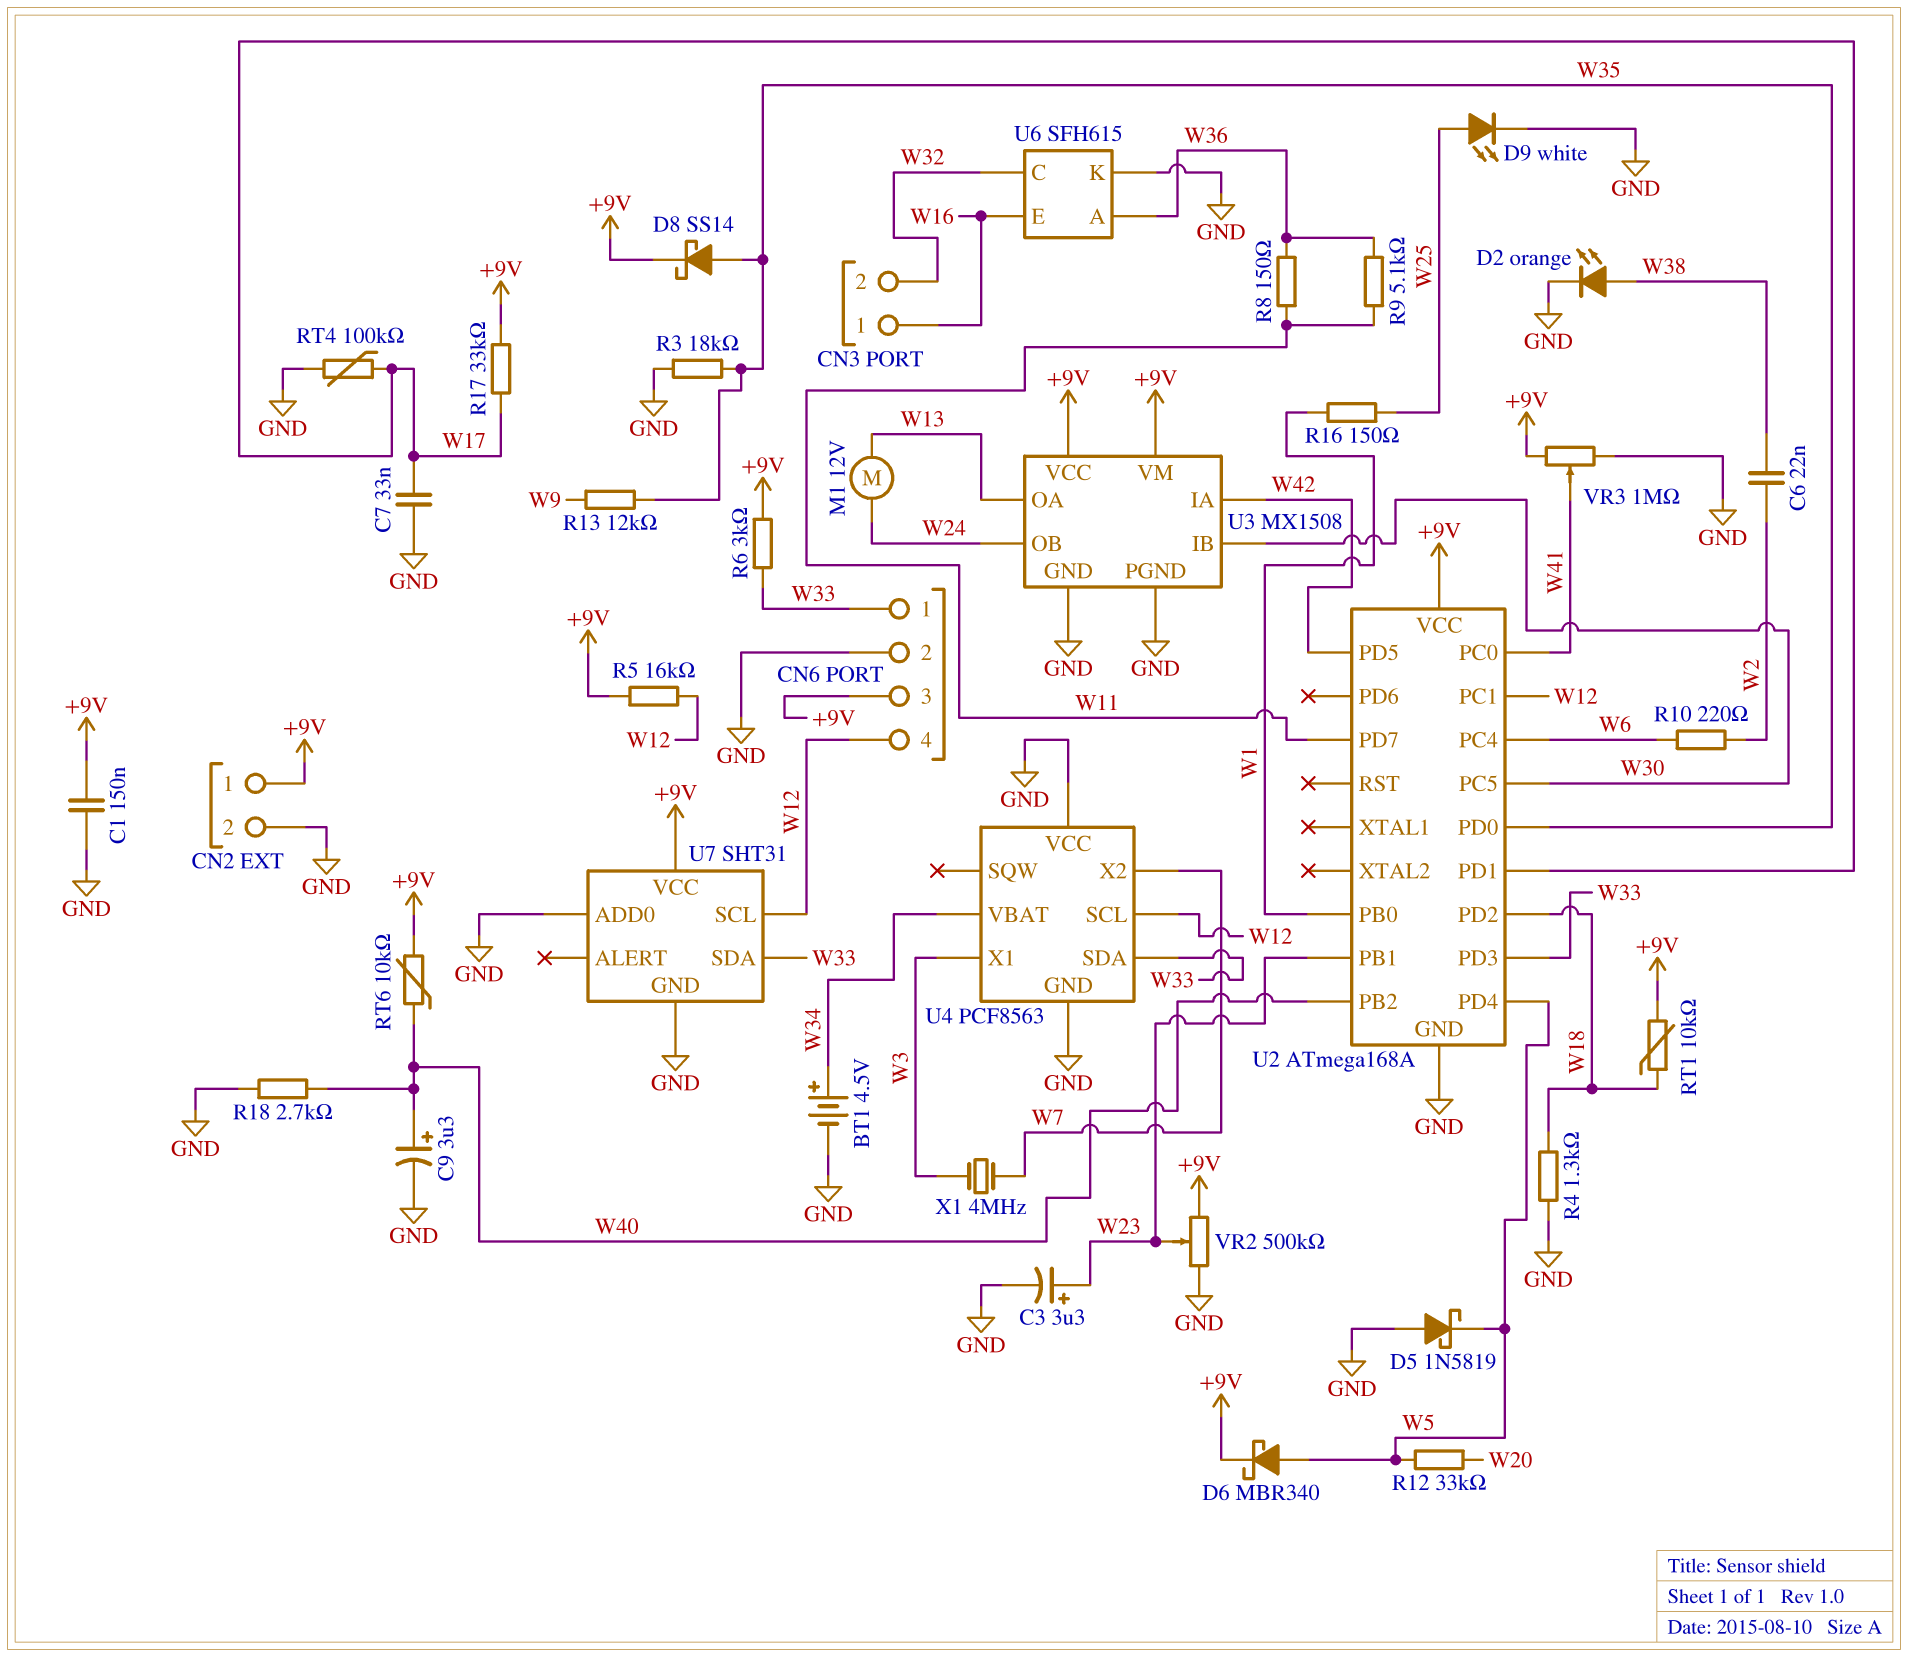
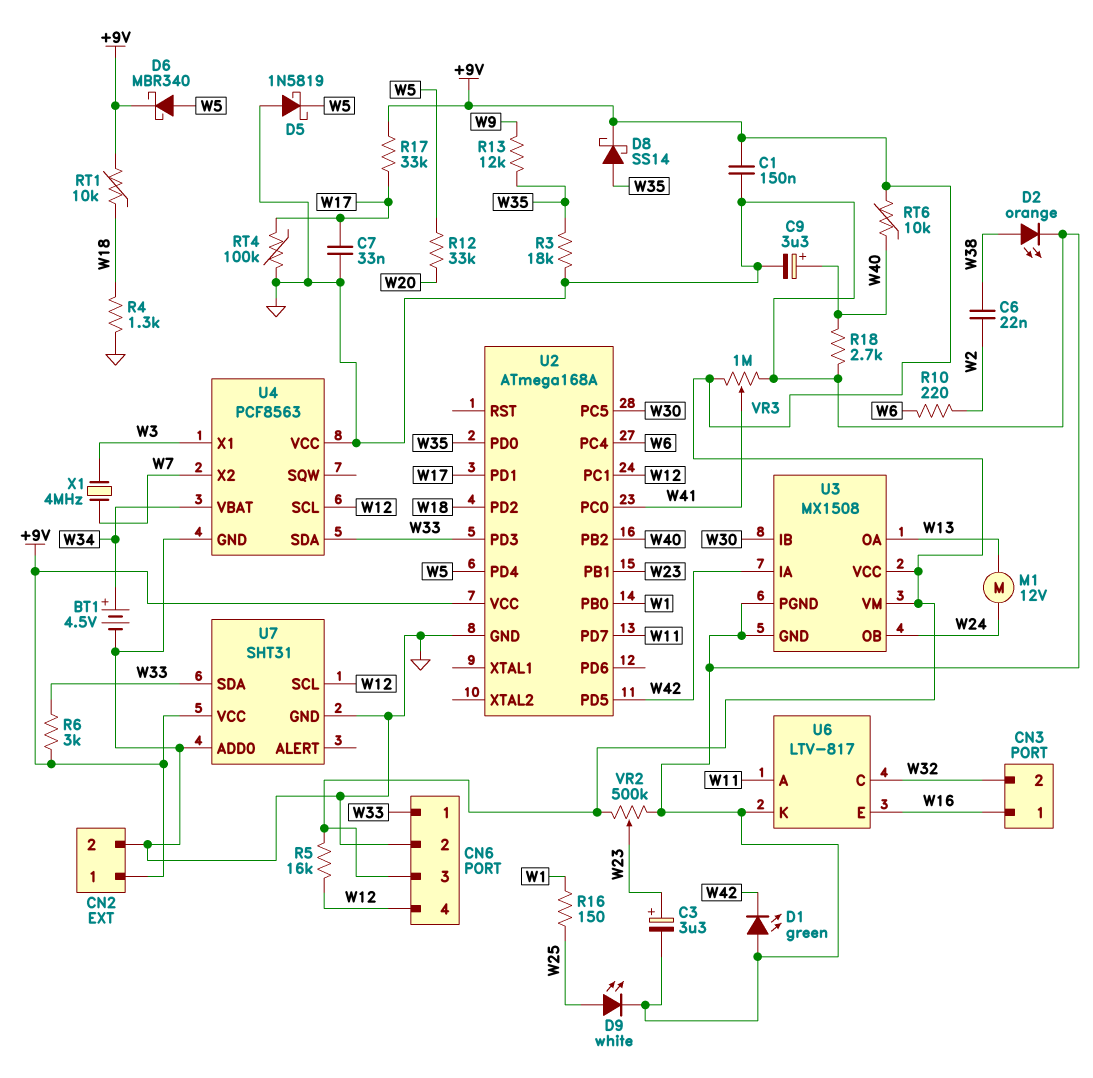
D1: none -> LED green (A GND, K W42)
R8: 150 (W11, W36) -> none
R9: 5.1k (W11, W36) -> none
U6: SFH615 -> LTV-817
U6 pin A: W36 -> W11

